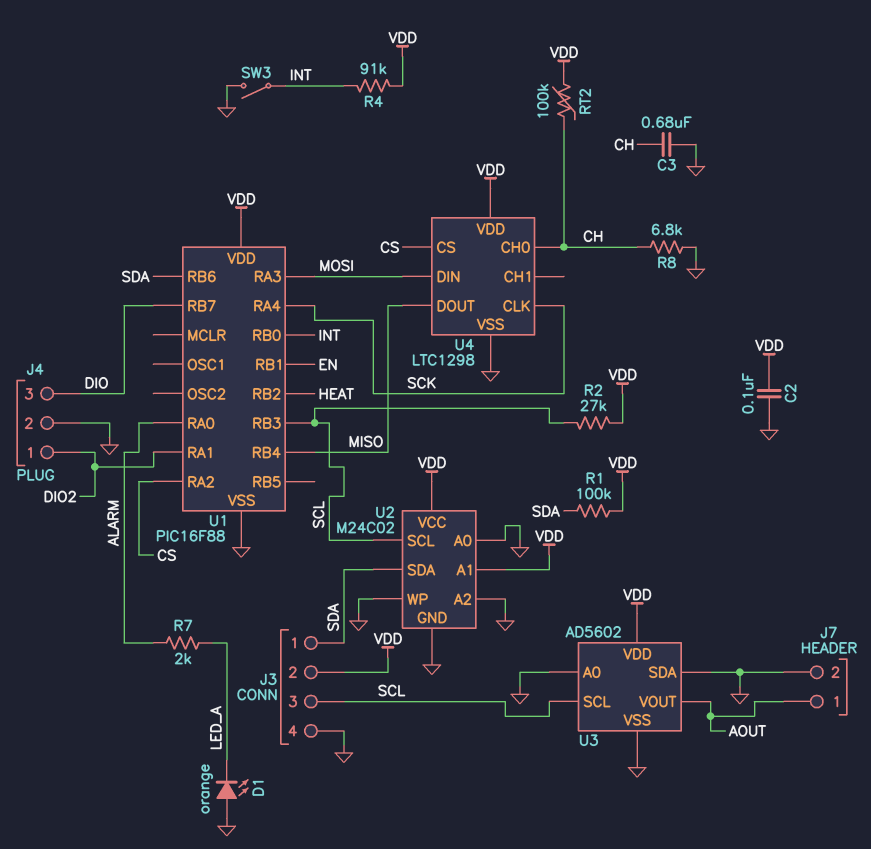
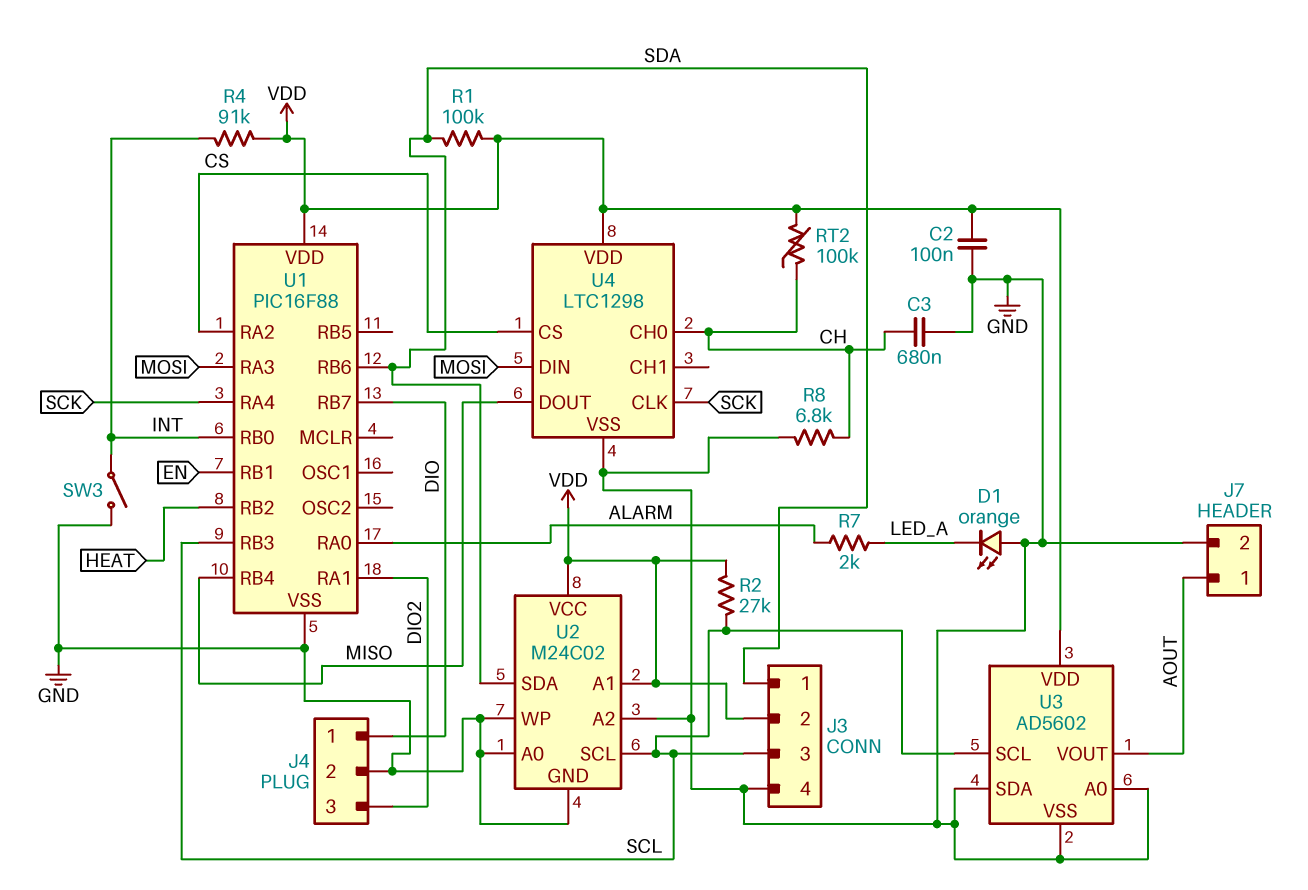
J4 pin 1: DIO2 -> DIO
J4 pin 3: DIO -> DIO2

